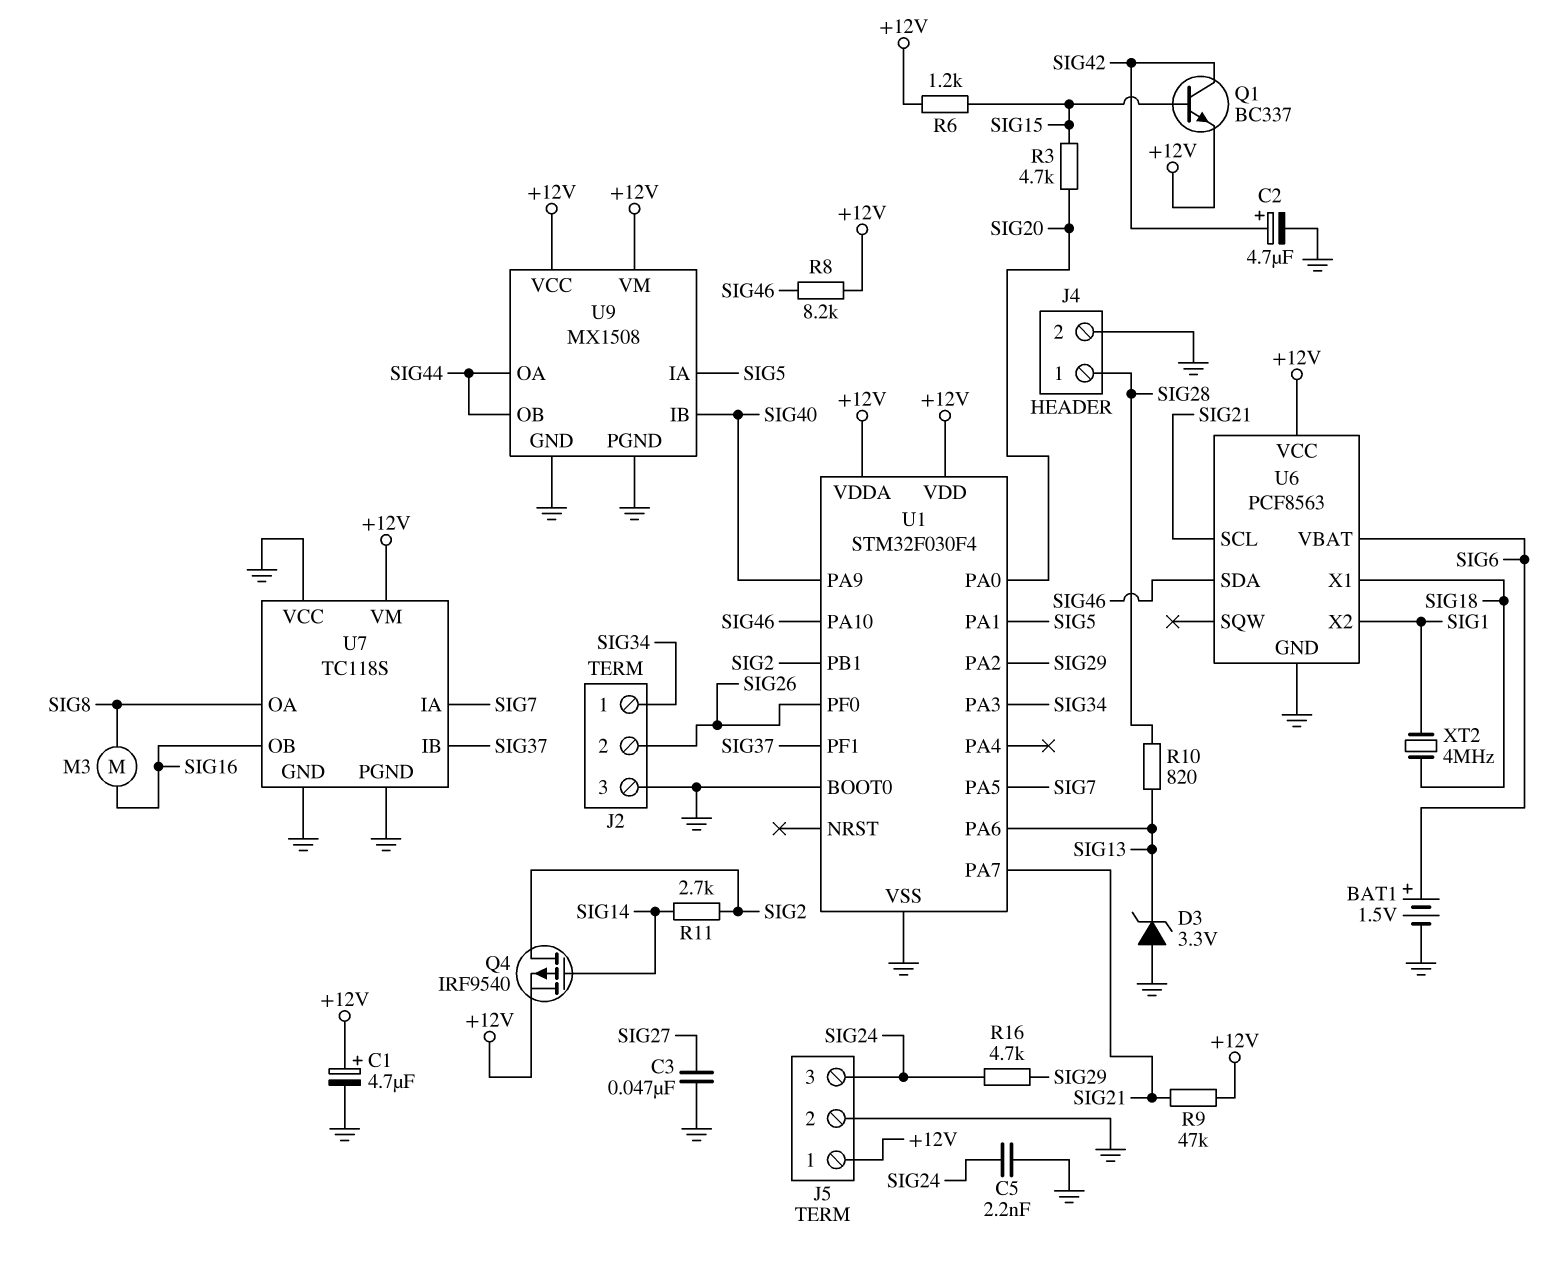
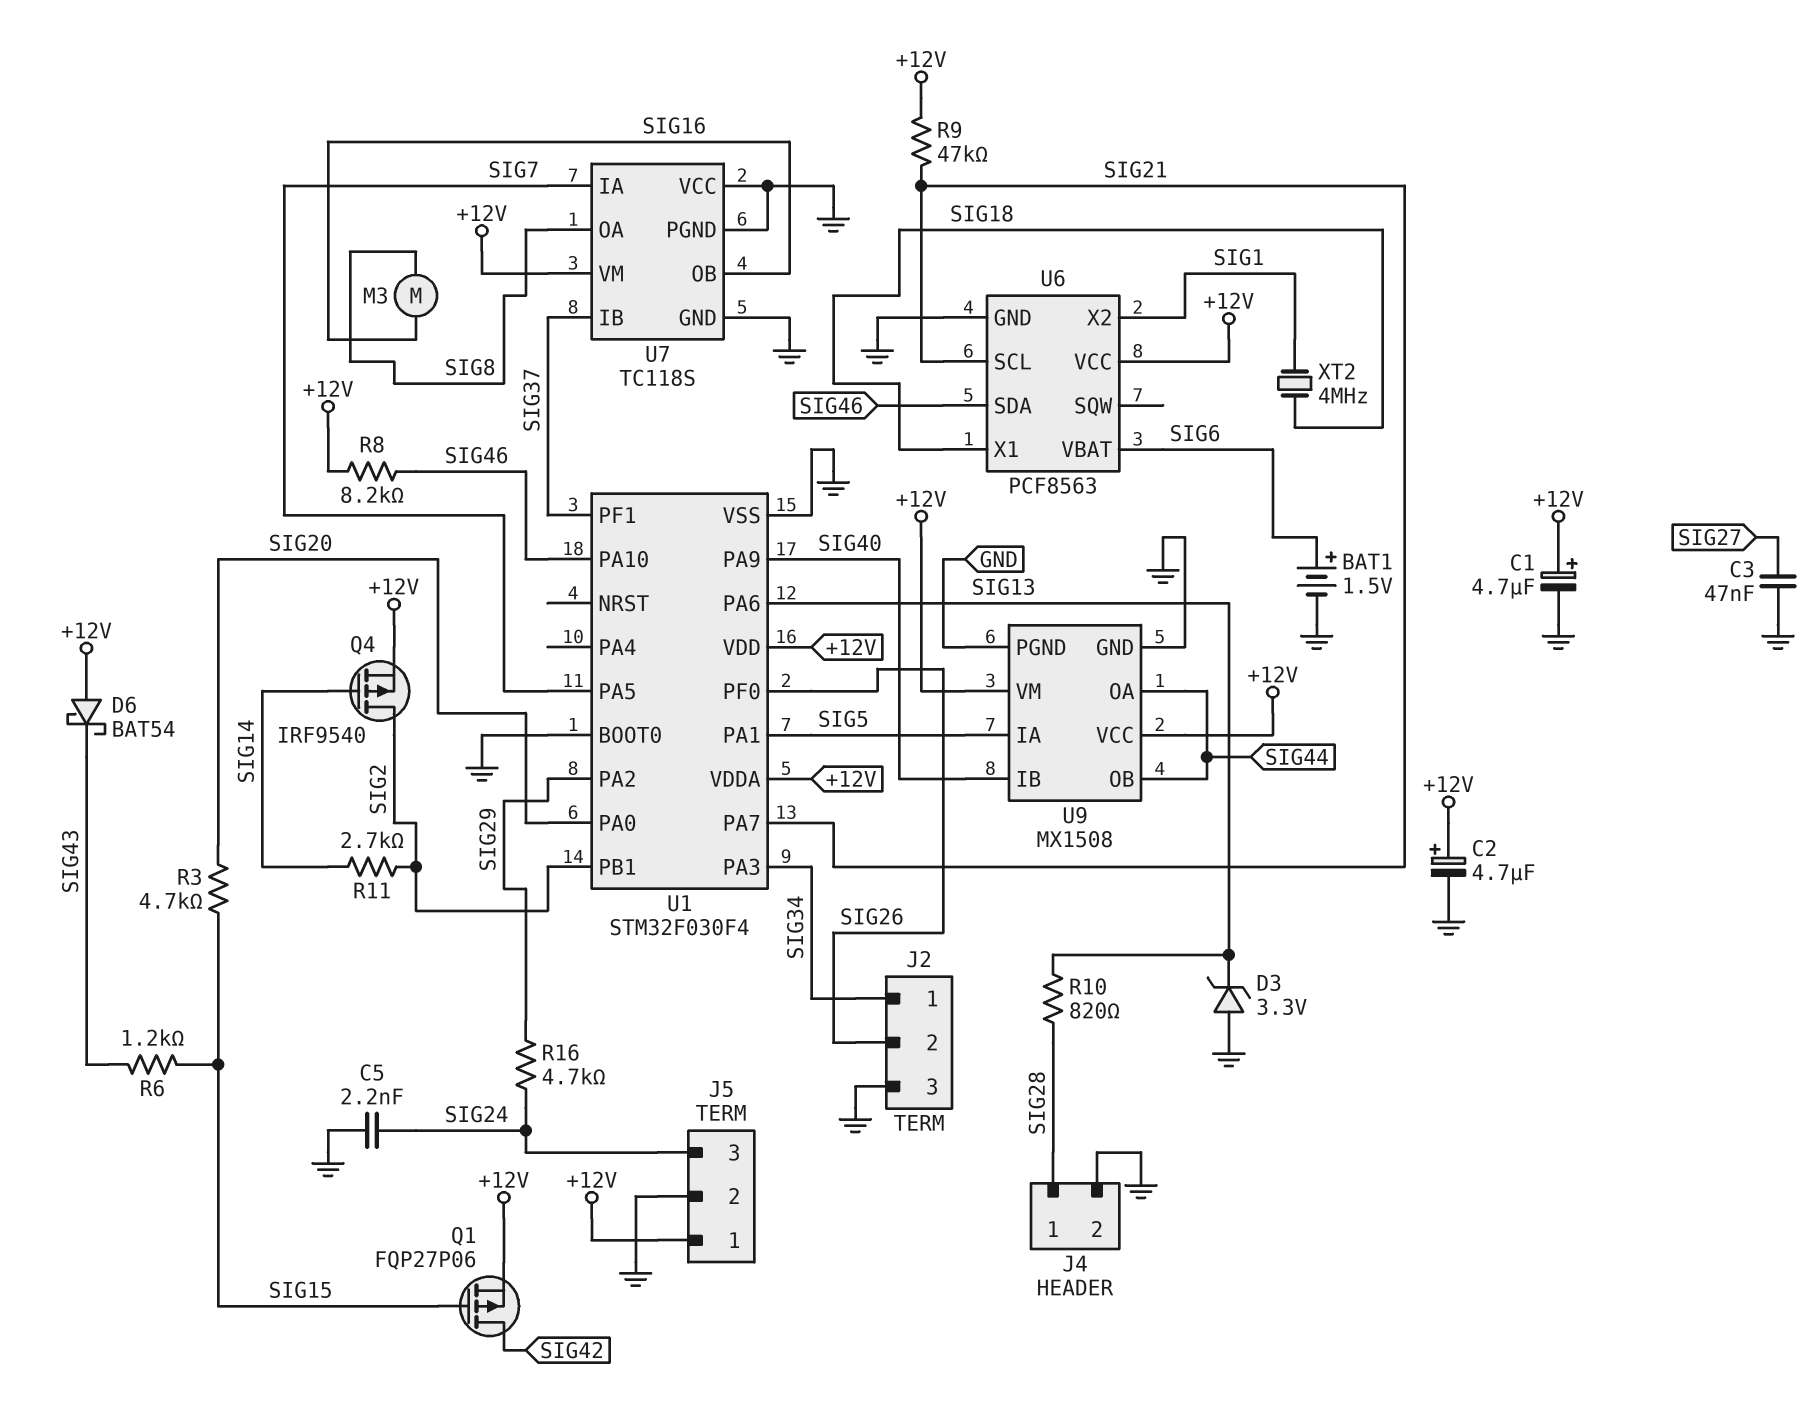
C2: 4.7uF (plus SIG42, minus GND) -> 4.7uF (plus +12V, minus GND)
D6: none -> schottky BAT54 (A +12V, K SIG43)
Q1: NPN BC337 (B SIG15, C SIG42, E +12V) -> PMOS FQP27P06 (G SIG15, D SIG42, S +12V)
R6: 1.2k (+12V, SIG15) -> 1.2k (SIG15, SIG43)

